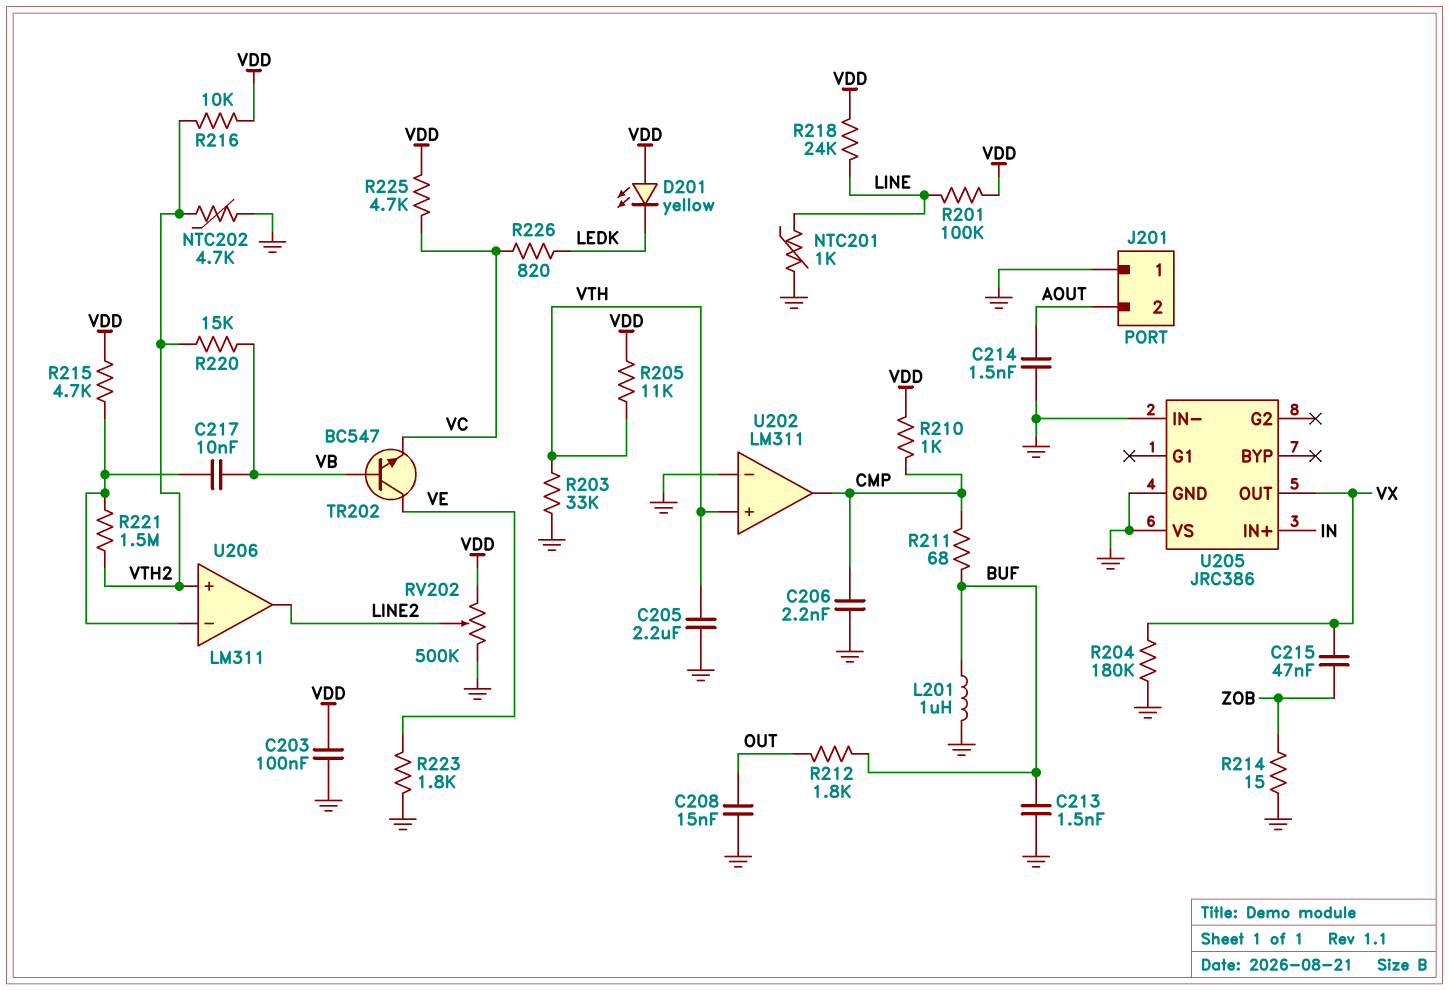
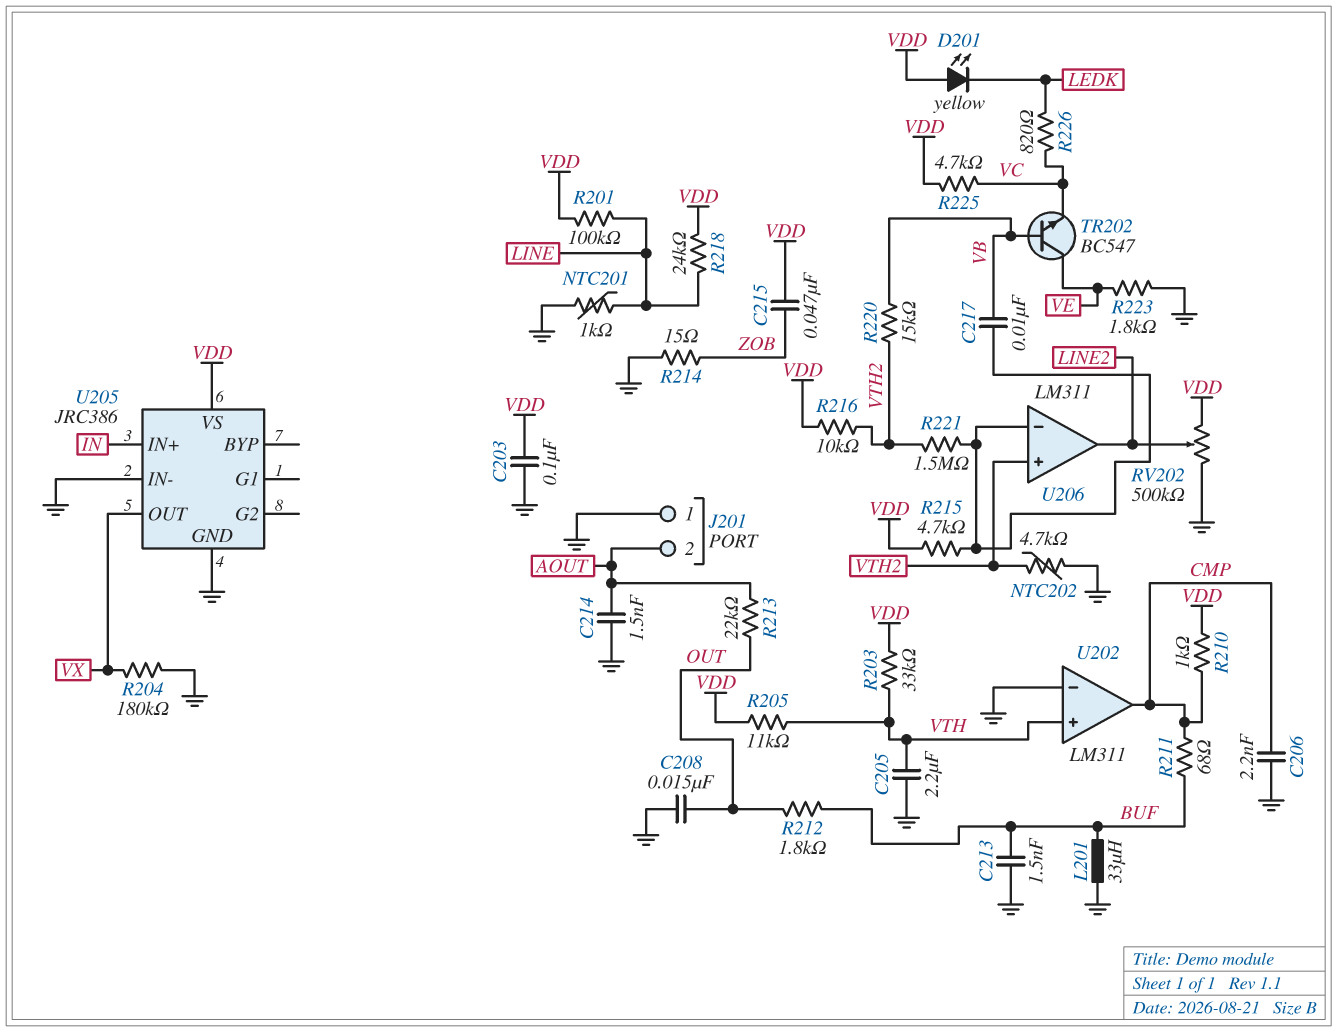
C215: 47nF (VX, ZOB) -> 47nF (VDD, ZOB)
L201: 1uH (BUF, GND) -> 33uH (BUF, GND)
R203: 33k (GND, VTH) -> 33k (VDD, VTH)
R213: none -> 22k (AOUT, OUT)
U205 pin VS: GND -> VDD

